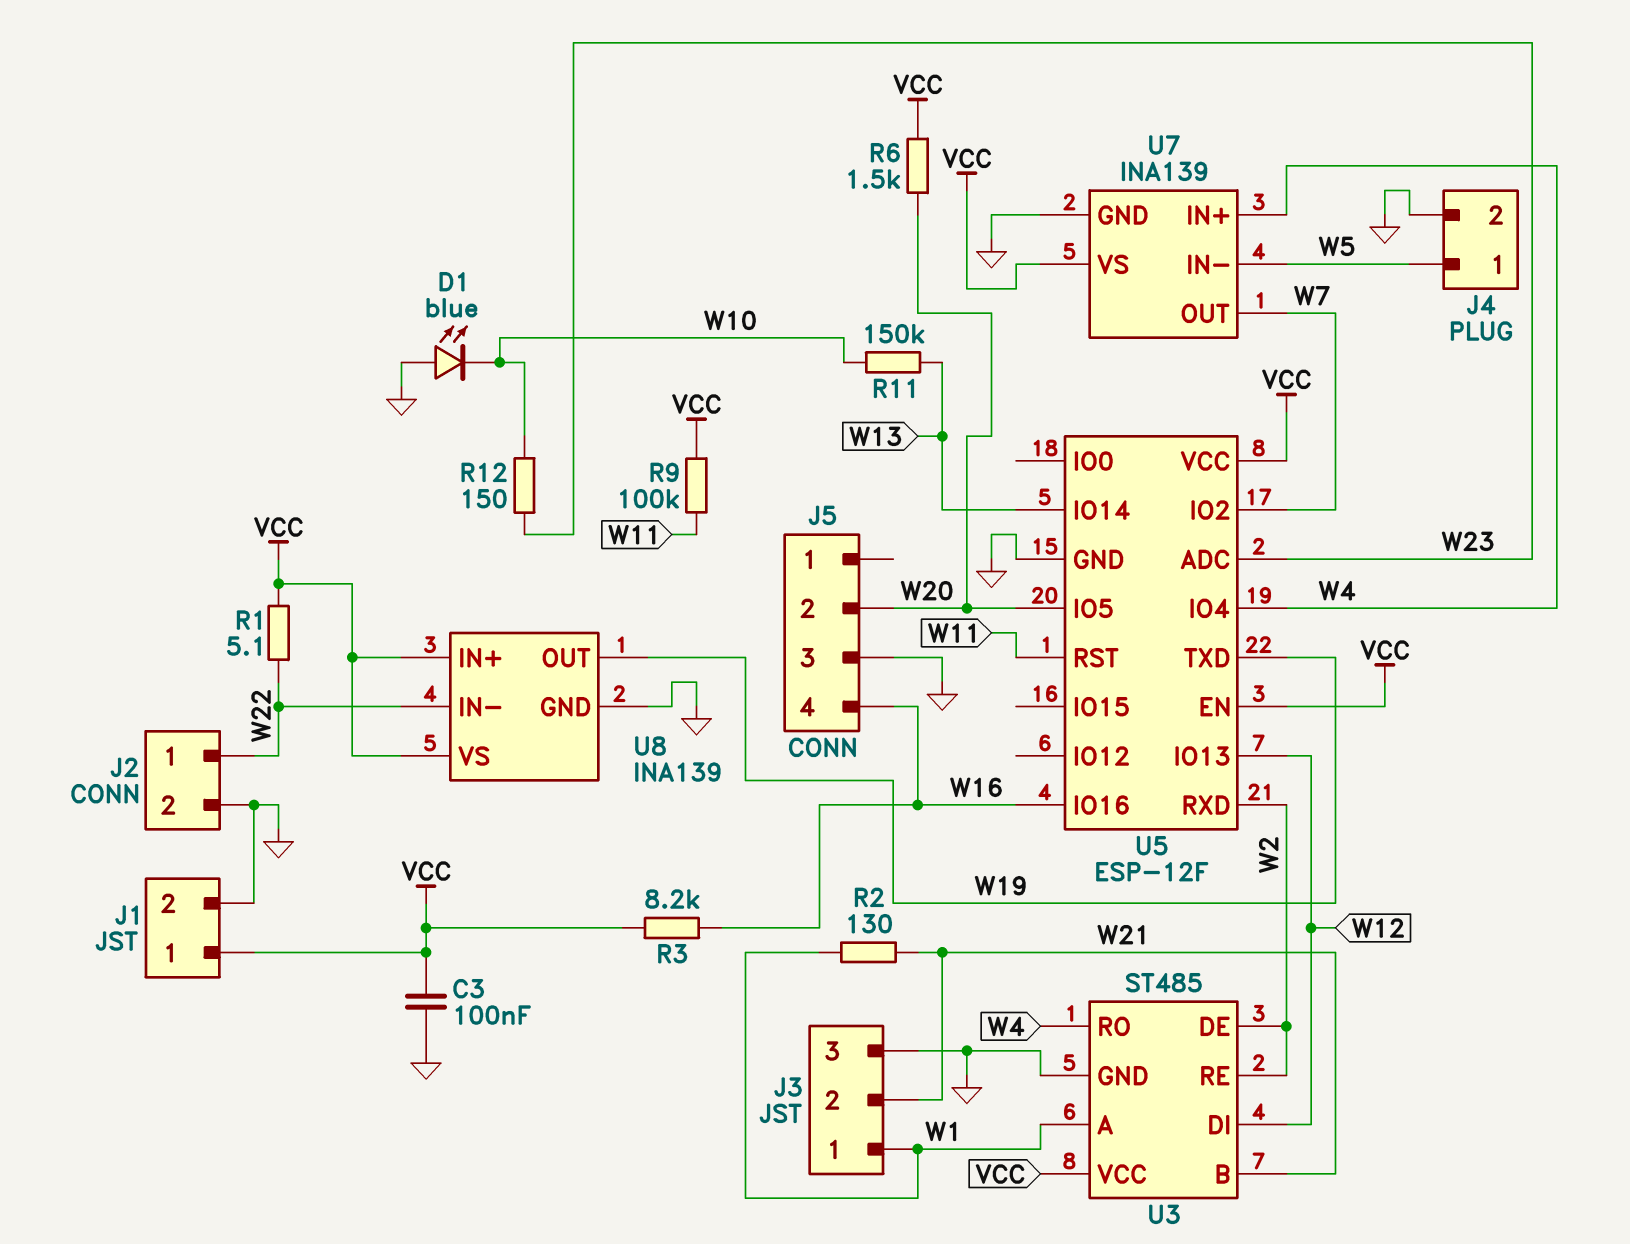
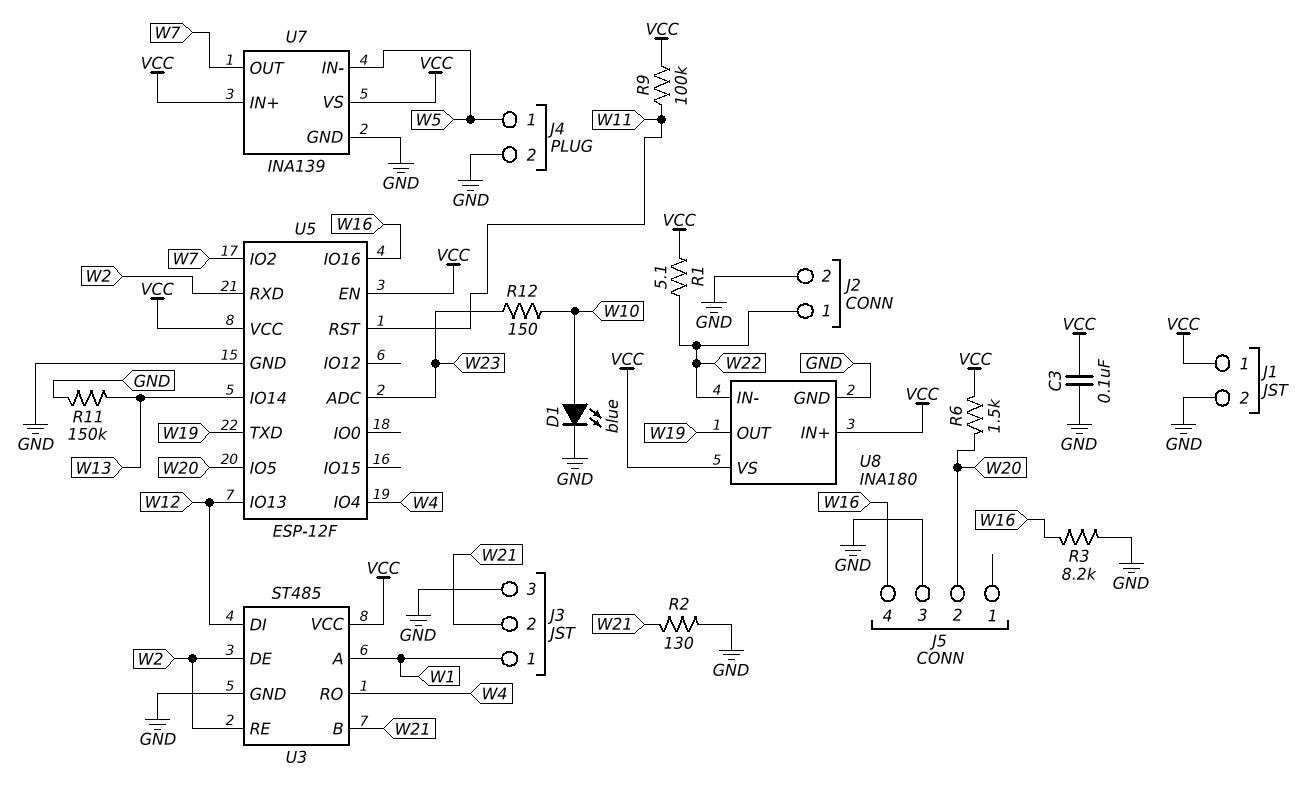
D1: LED blue (A GND, K W10) -> LED blue (A W10, K GND)
R2: 130 (W1, W21) -> 130 (GND, W21)
R3: 8.2k (VCC, W16) -> 8.2k (GND, W16)
R11: 150k (W10, W13) -> 150k (GND, W13)
U7 pin IN+: W4 -> VCC
U8: INA139 -> INA180

